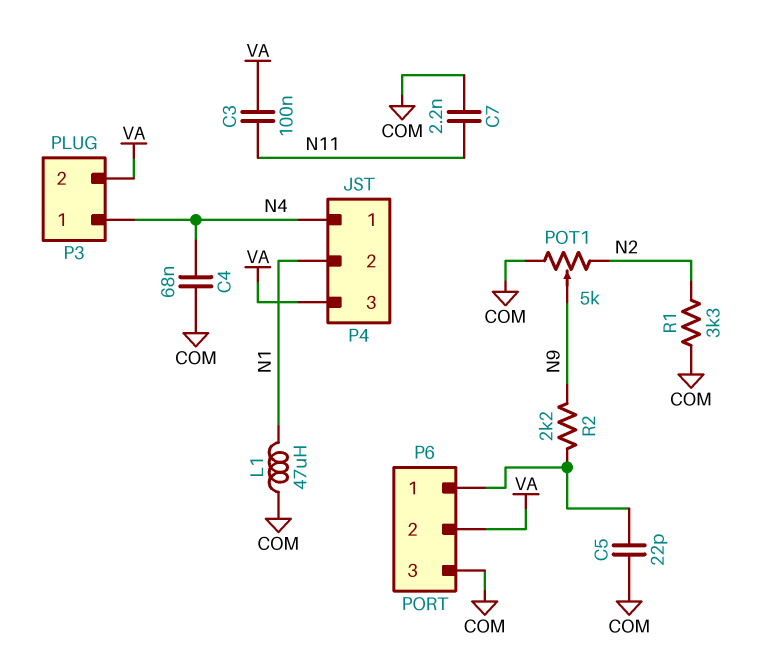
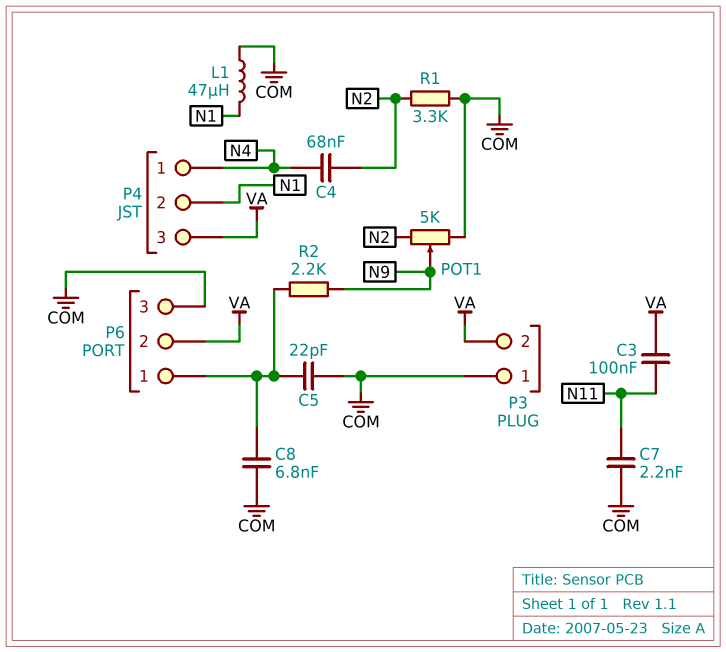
C4: 68nF (COM, N4) -> 68nF (N2, N4)
C8: none -> 6.8nF (COM, P6/1)
P3 pin 1: N4 -> COM

